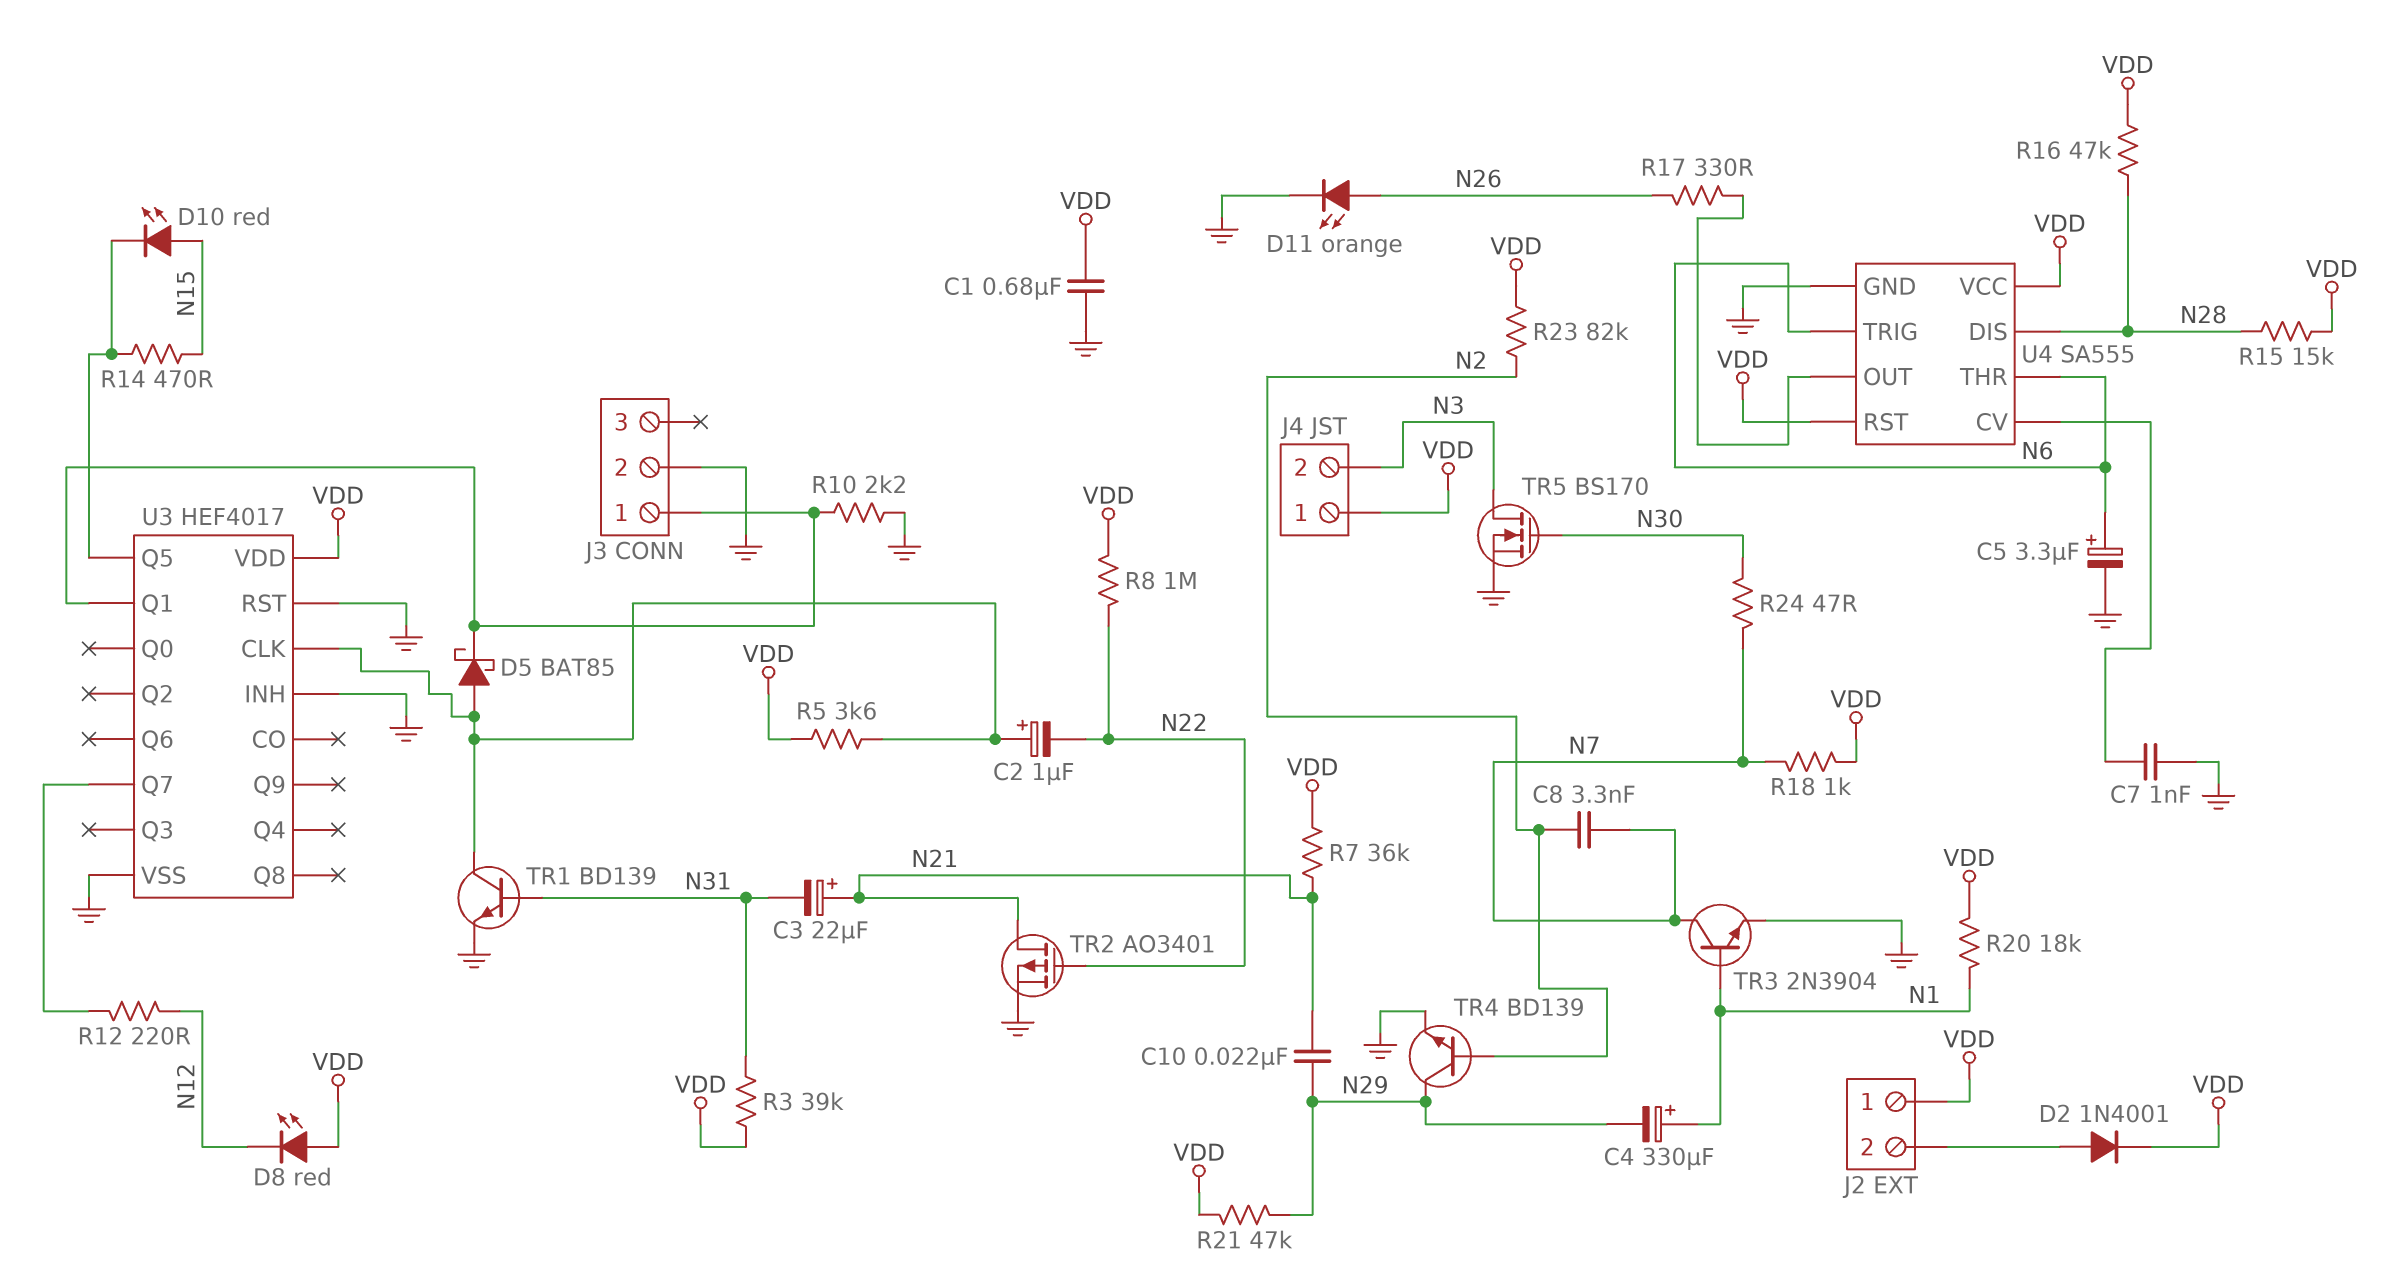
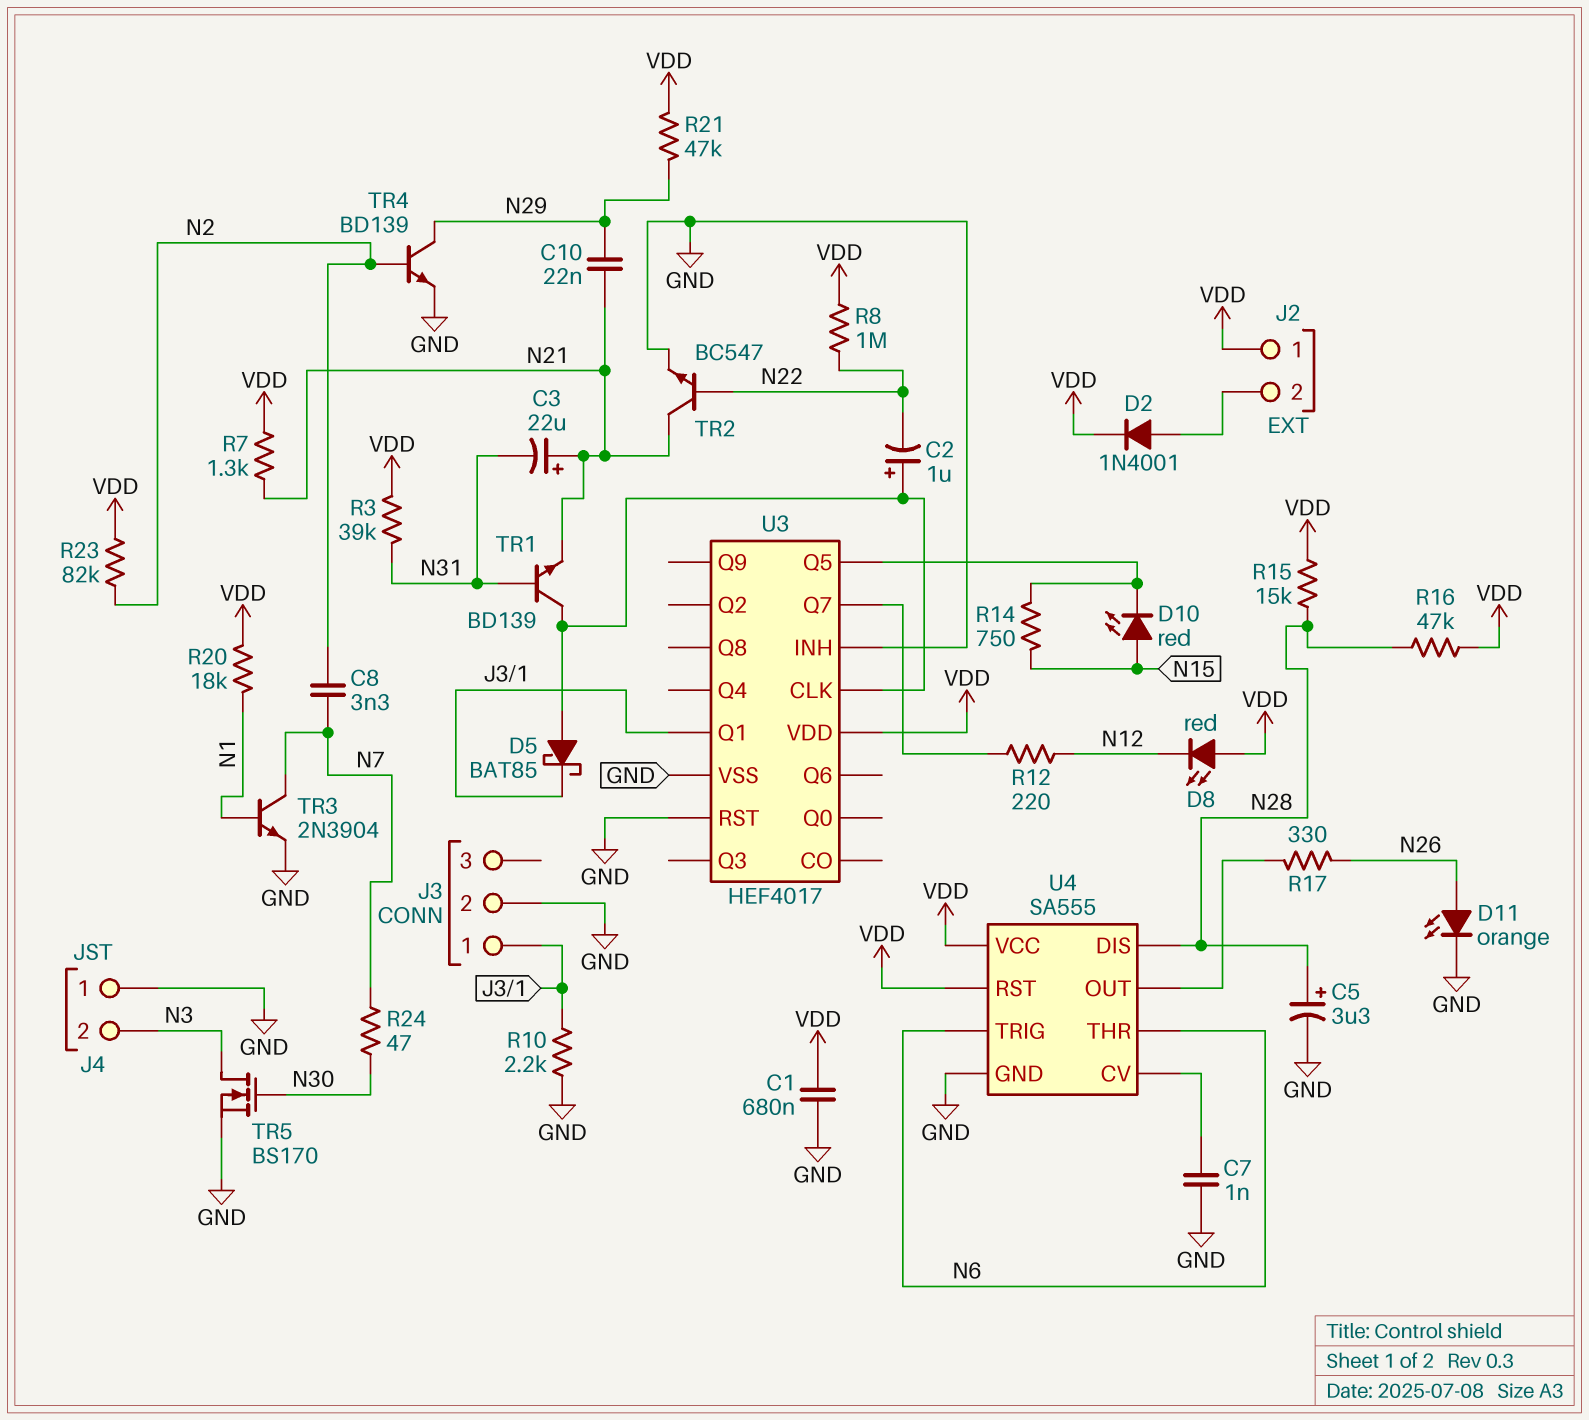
C4: 330uF (plus N1, minus N29) -> none
C5: 3.3uF (plus N6, minus GND) -> 3.3uF (plus N28, minus GND)
J4 pin 1: VDD -> GND
R5: 3.6k (U3/CLK, VDD) -> none
R7: 36k (N21, VDD) -> 1.3k (N21, VDD)
R14: 470 (N15, U3/Q5) -> 750 (N15, U3/Q5)
R18: 1k (N7, VDD) -> none
TR1: NPN BD139 (B N31, C U3/CLK, E GND) -> NPN BD139 (B N31, C U3/CLK, E N21)
TR2: PMOS AO3401 (G N22, D N21, S GND) -> NPN BC547 (B N22, C N21, E GND)

